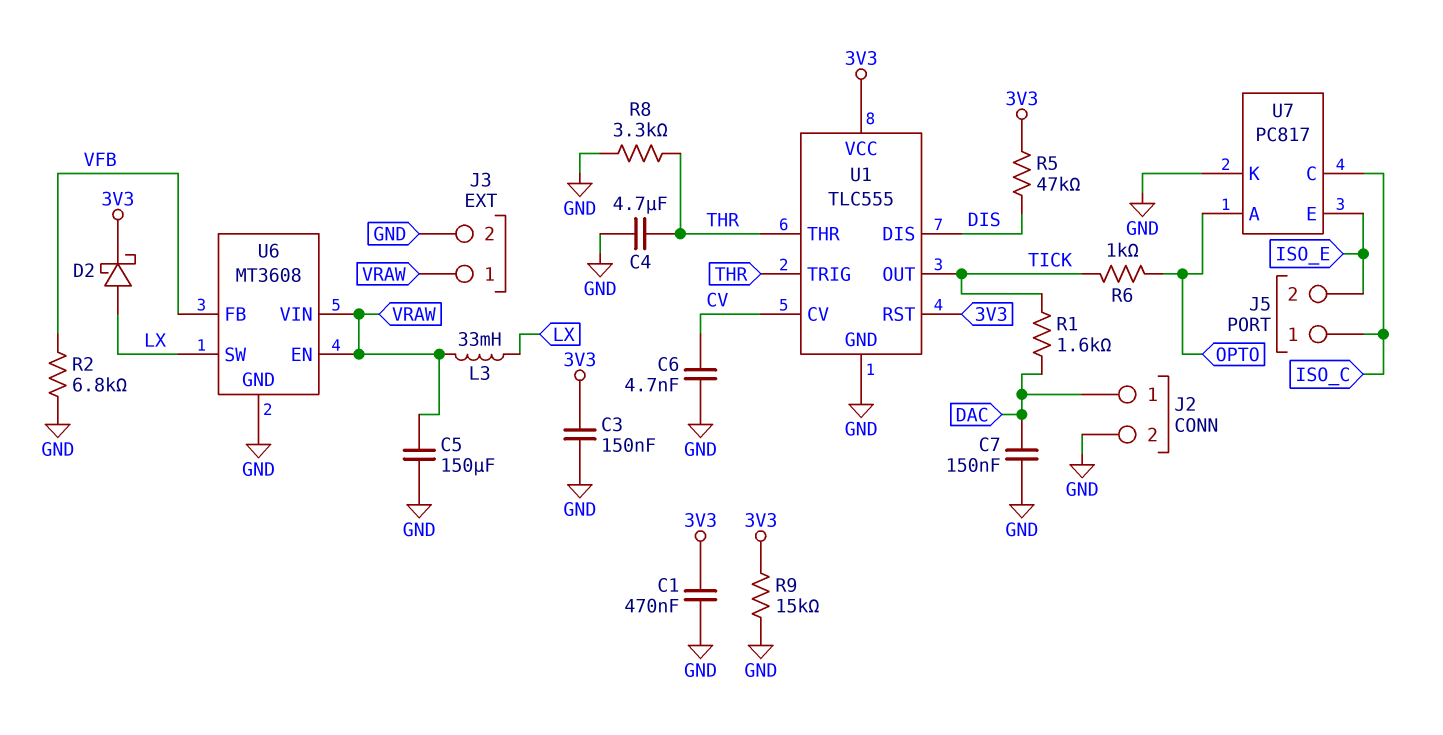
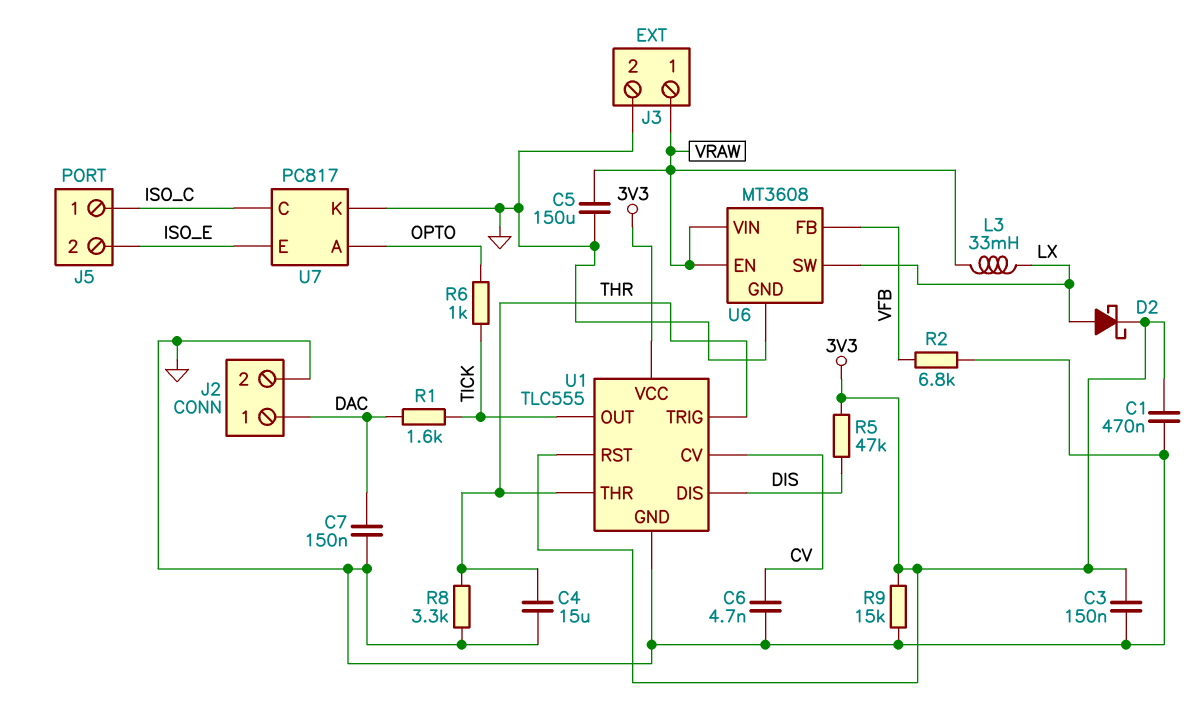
C4: 4.7uF (GND, THR) -> 15uF (GND, THR)

